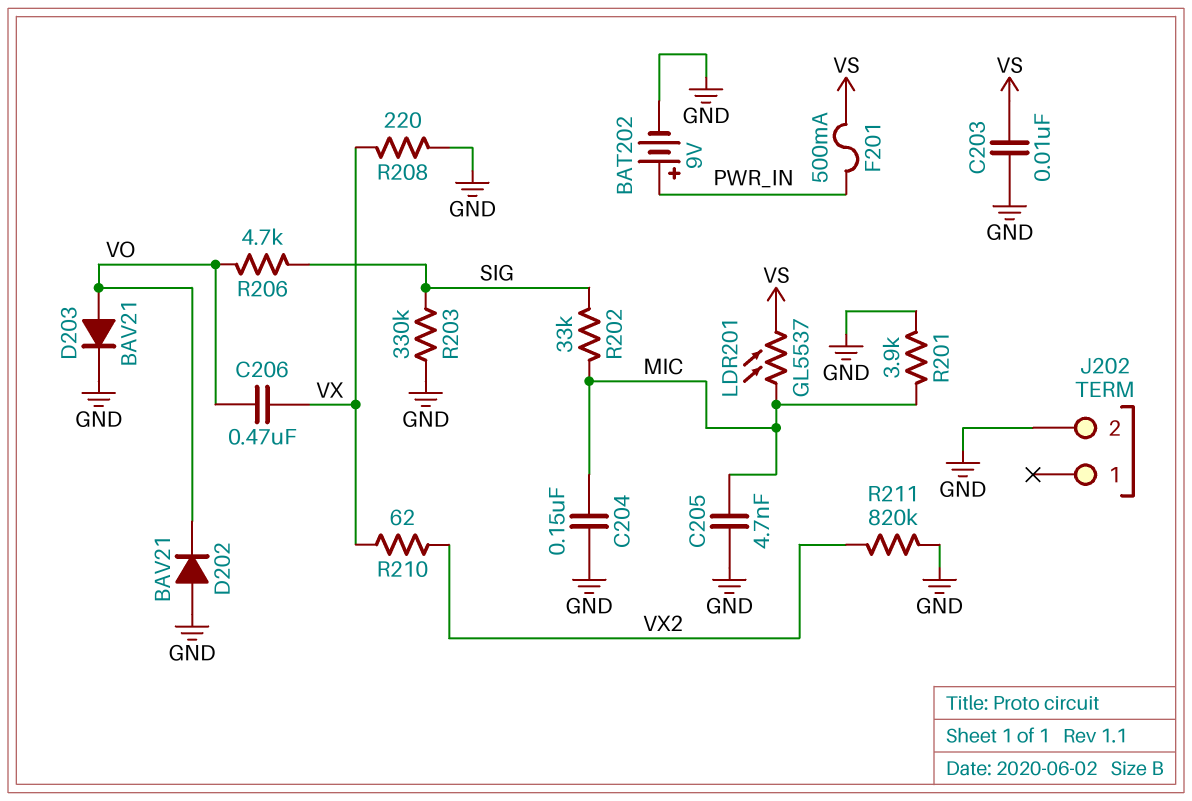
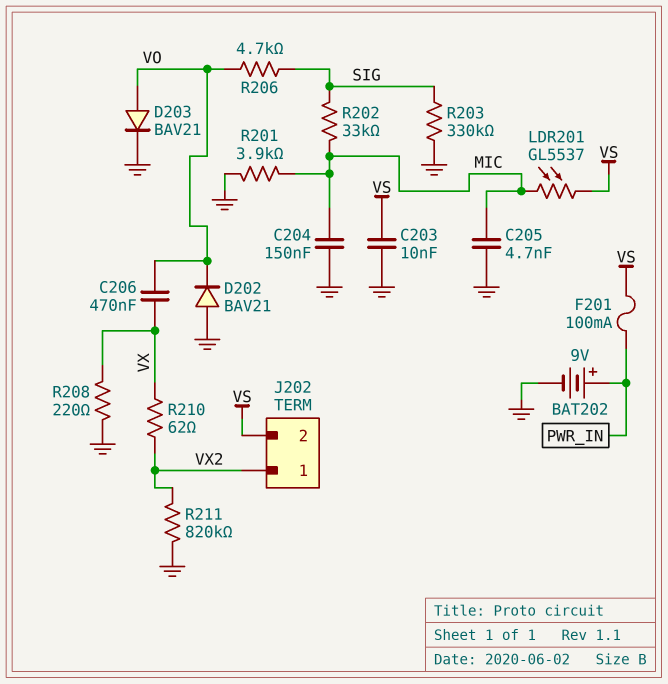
F201: 500mA (PWR_IN, VS) -> 100mA (PWR_IN, VS)
J202 pin 1: none -> VX2
J202 pin 2: GND -> VS

